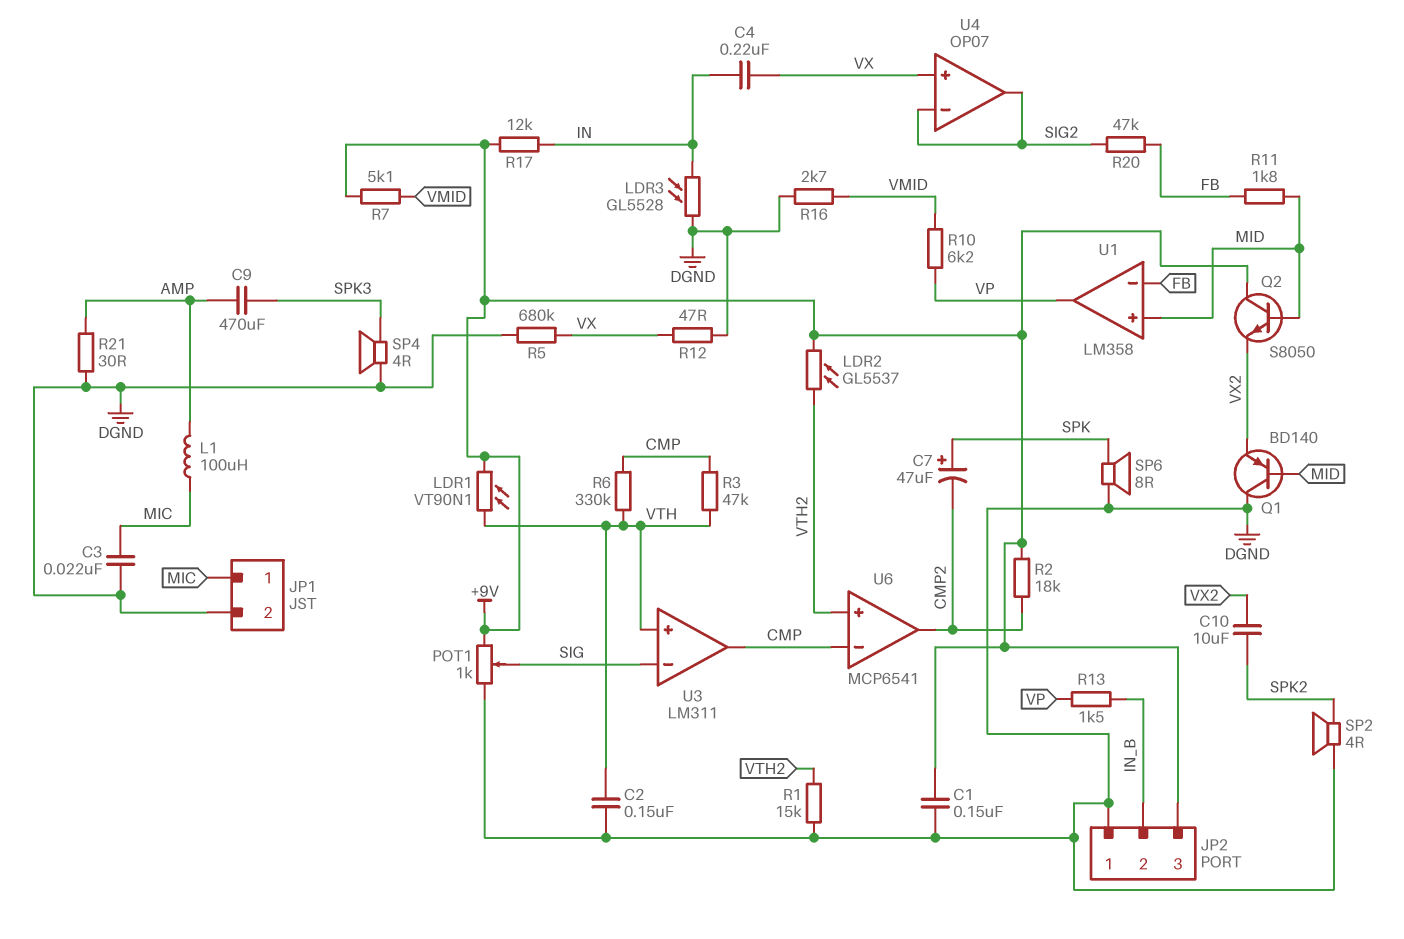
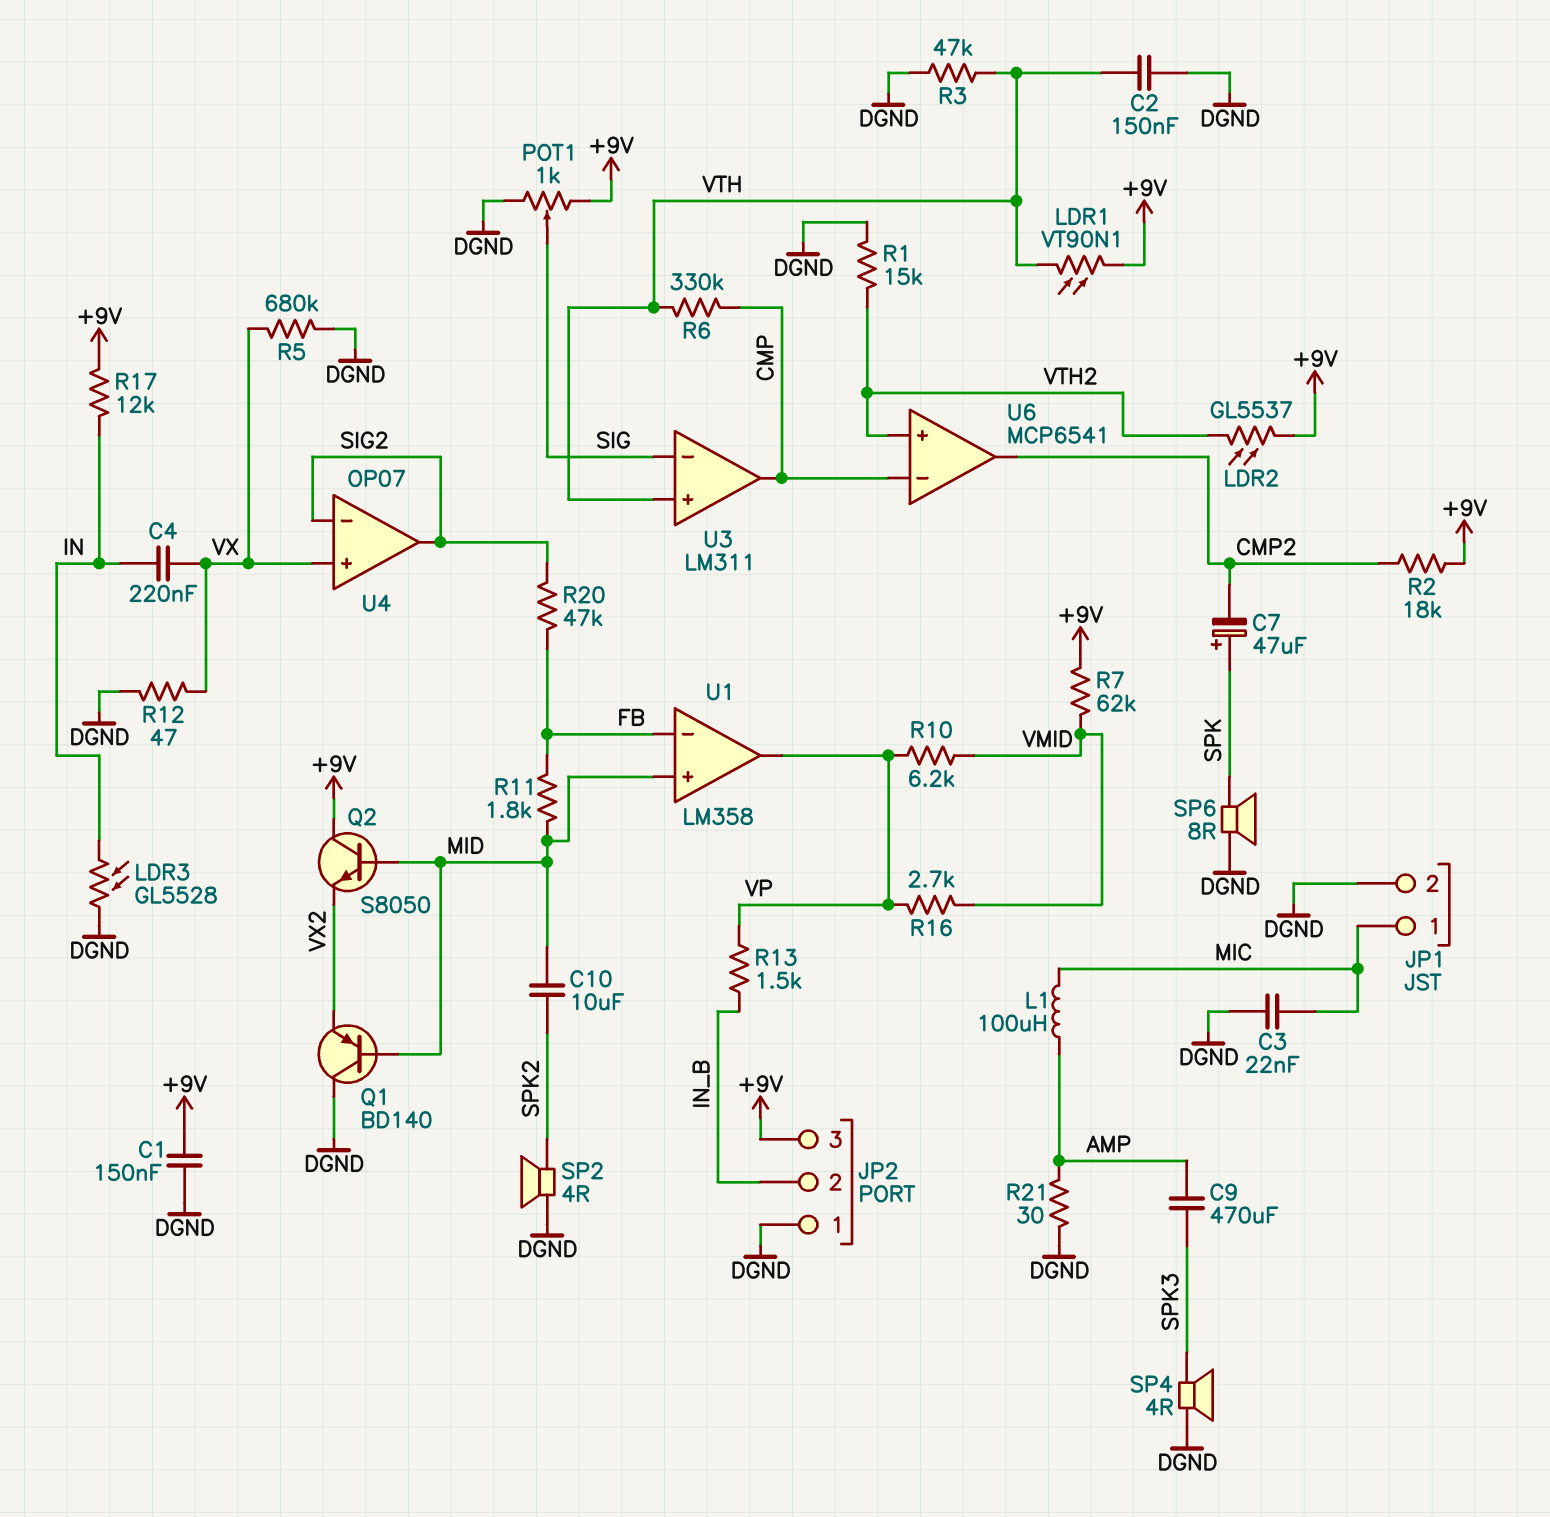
C10: 10uF (SPK2, VX2) -> 10uF (MID, SPK2)
R3: 47k (CMP, VTH) -> 47k (DGND, VTH)
R7: 5.1k (+9V, VMID) -> 62k (+9V, VMID)
R16: 2.7k (DGND, VMID) -> 2.7k (VMID, VP)

